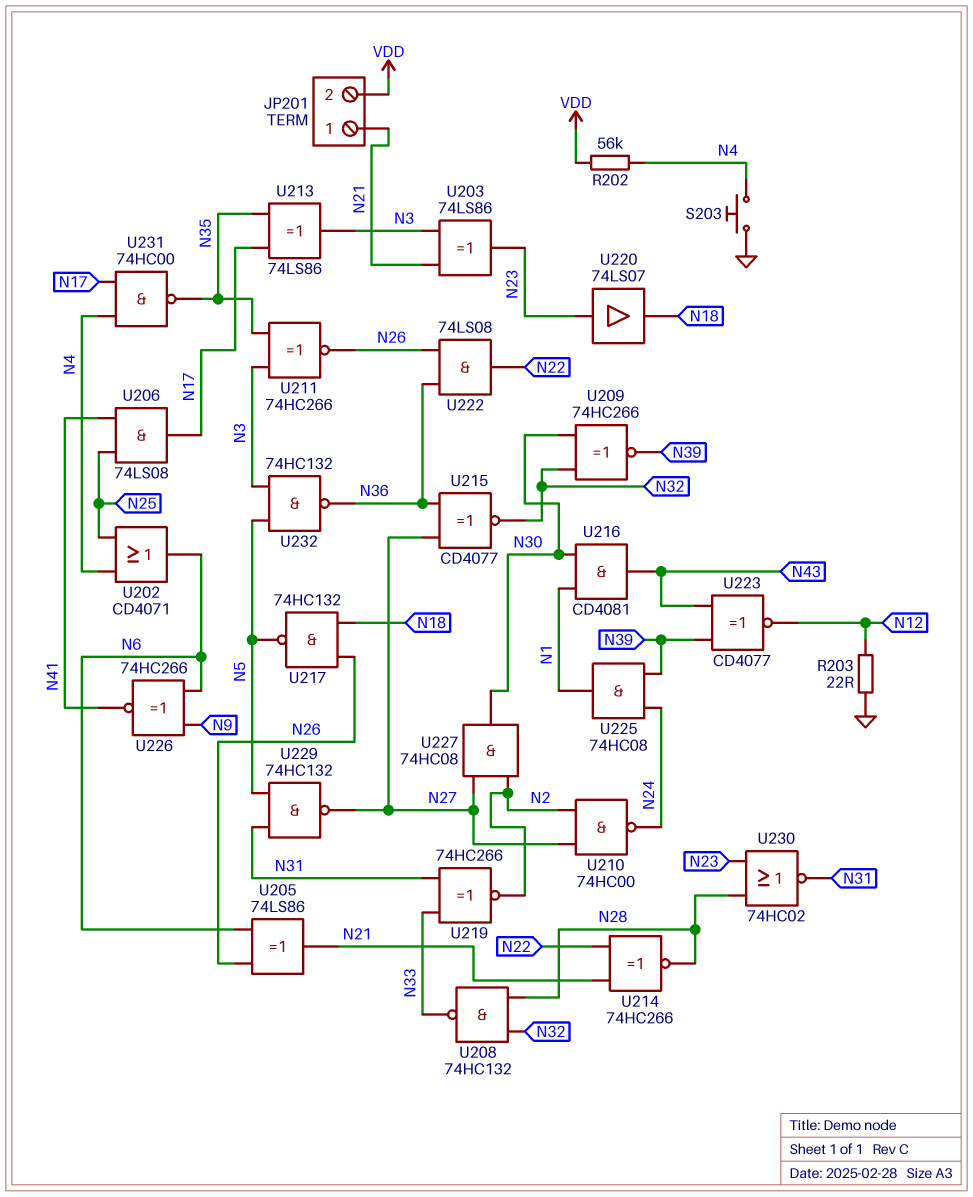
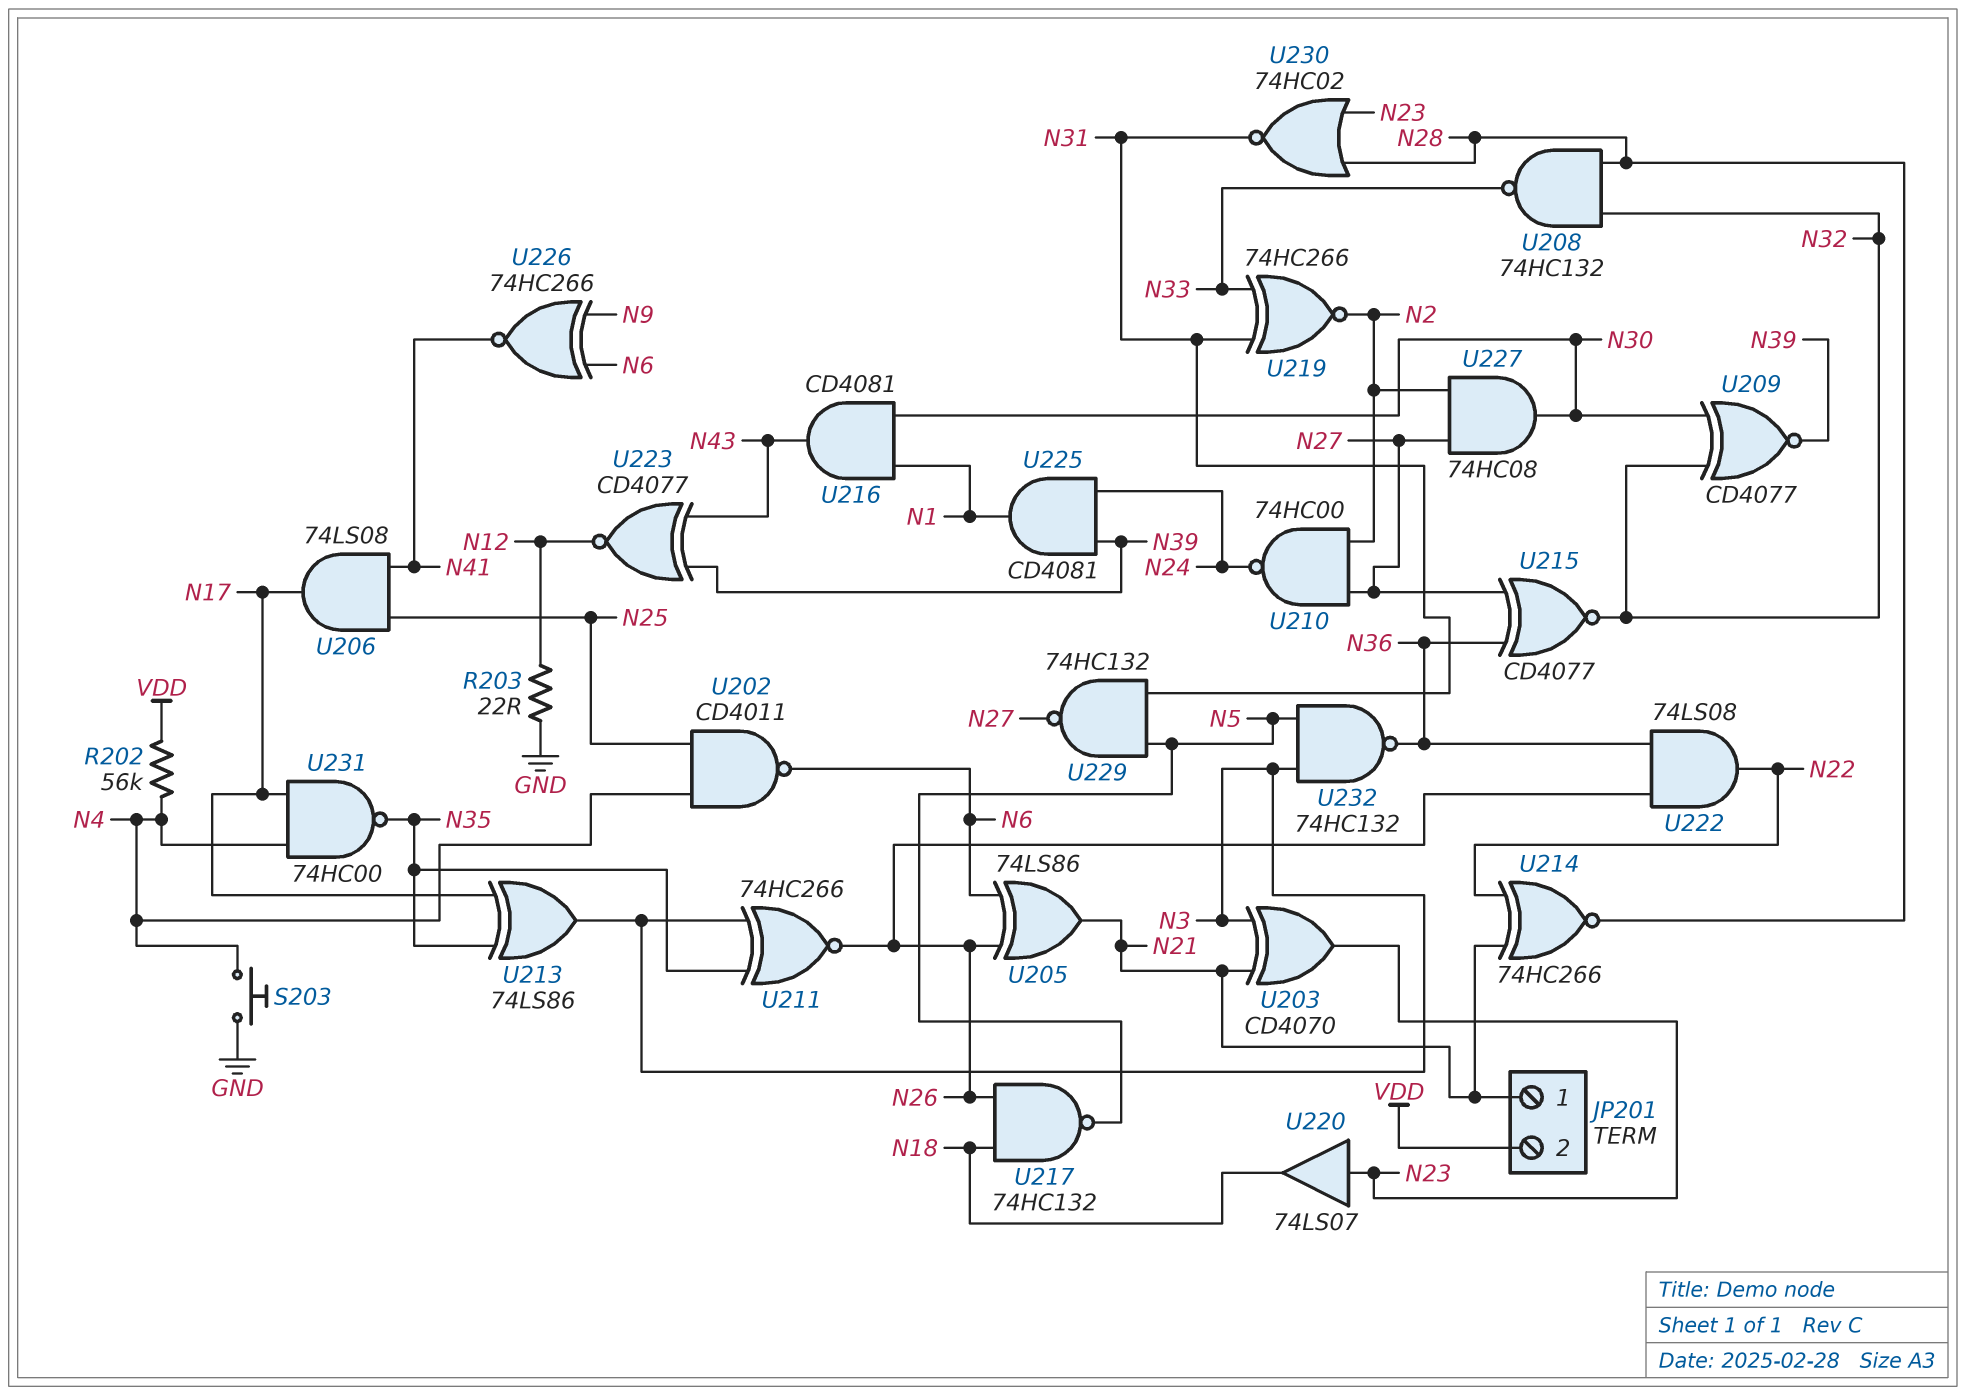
U202: OR CD4071 (in N4, in N25, out N6) -> NAND CD4011 (in N4, in N25, out N6)
U203: XOR 74LS86 (in N3, in N21, out N23) -> XOR CD4070 (in N3, in N21, out N23)
U209: XNOR 74HC266 (in N30, in N32, out N39) -> XNOR CD4077 (in N30, in N32, out N39)
U225: AND 74HC08 (in N24, in N39, out N1) -> AND CD4081 (in N24, in N39, out N1)

